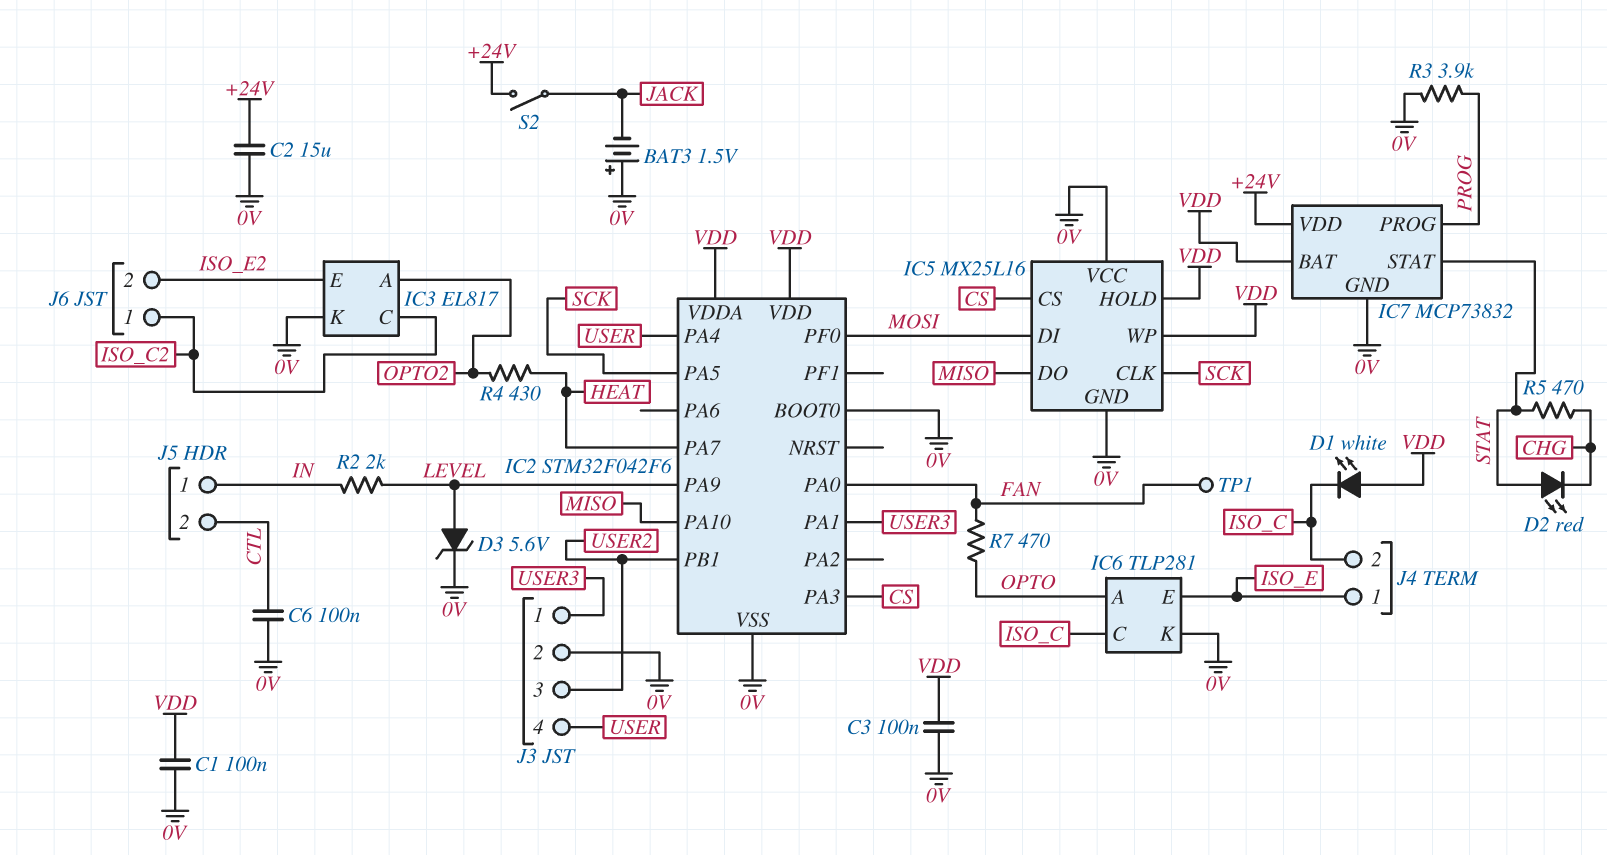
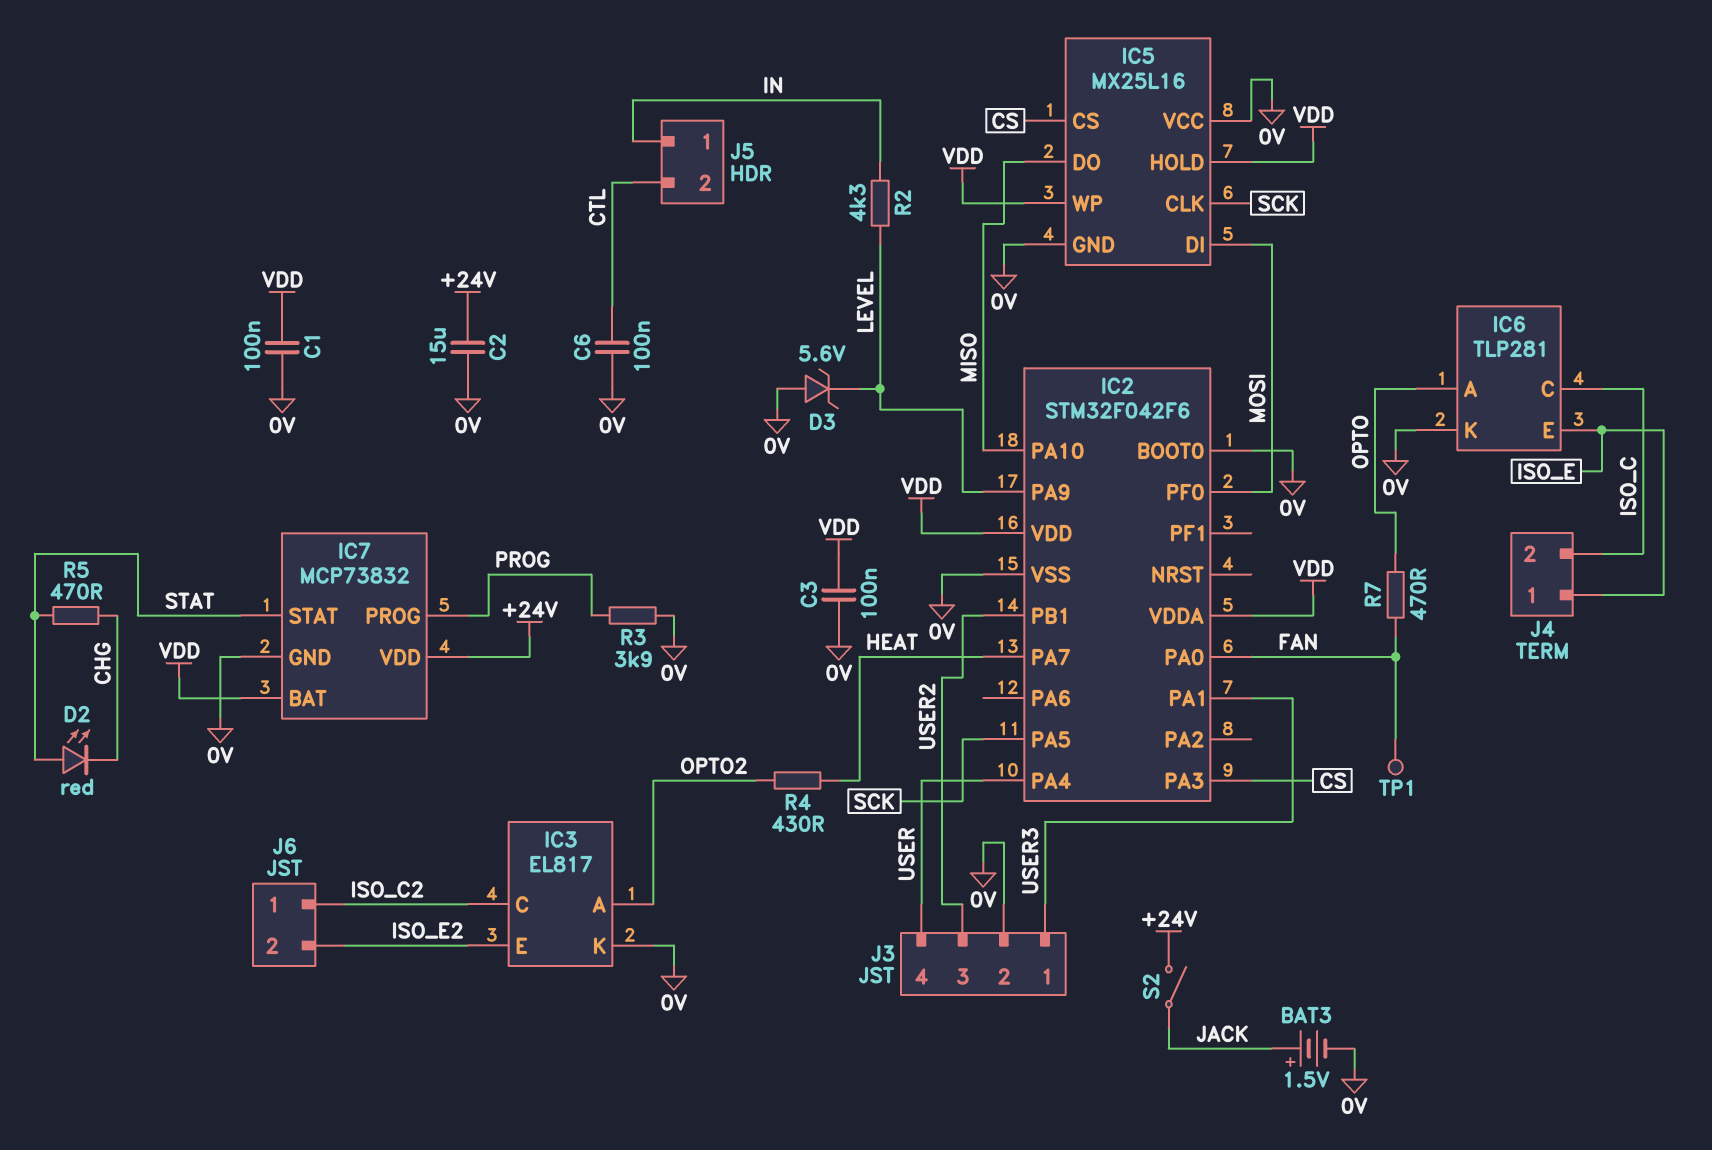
BAT3: 1.5V (plus 0V, minus JACK) -> 1.5V (plus JACK, minus 0V)
D1: LED white (A VDD, K ISO_C) -> none
D3: zener 5.6V (A LEVEL, K 0V) -> zener 5.6V (A 0V, K LEVEL)
R2: 2k (IN, LEVEL) -> 4.3k (IN, LEVEL)

